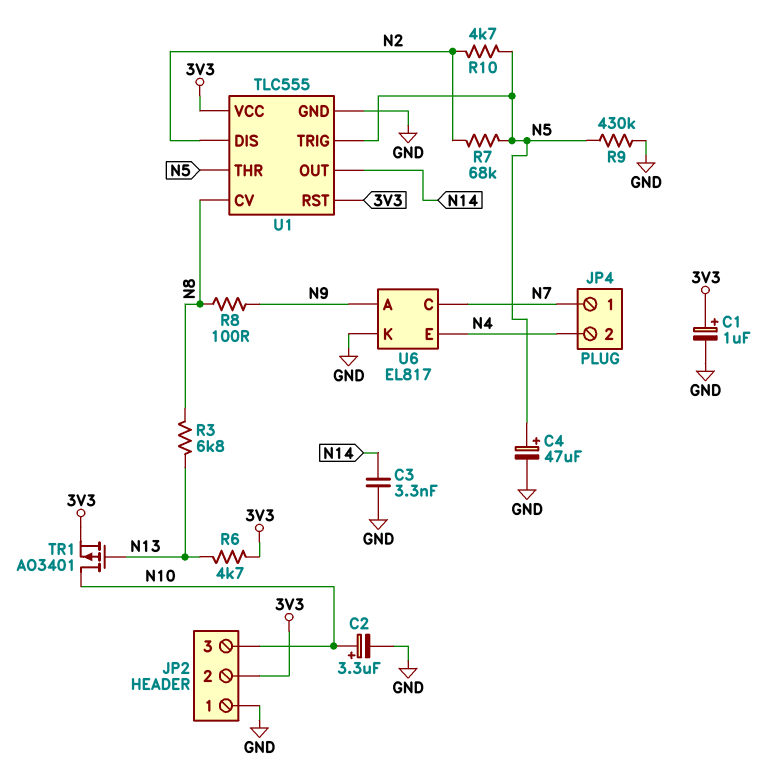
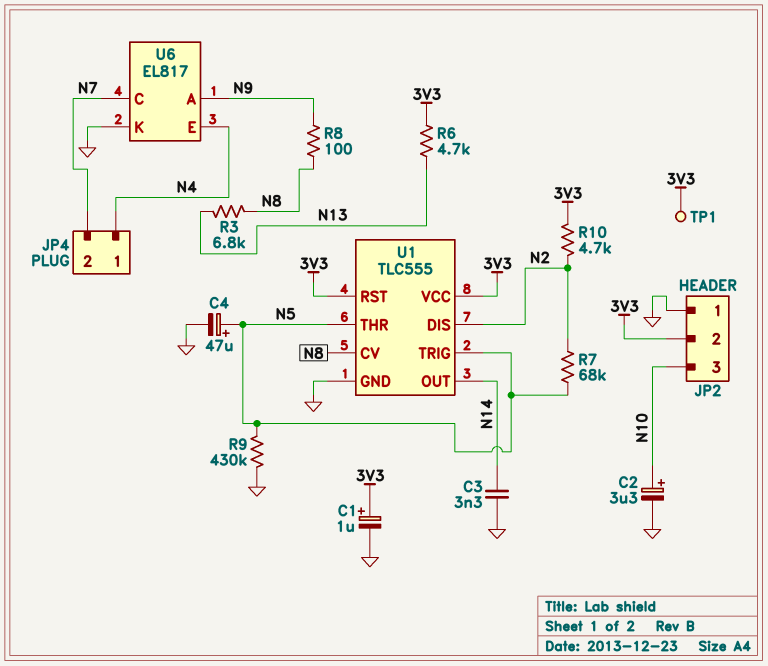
JP4 pin 1: N7 -> N4
JP4 pin 2: N4 -> N7
R10: 4.7k (N2, N5) -> 4.7k (3V3, N2)
TP1: none -> test point (3V3)
TR1: PMOS AO3401 (G N13, D N10, S 3V3) -> none

